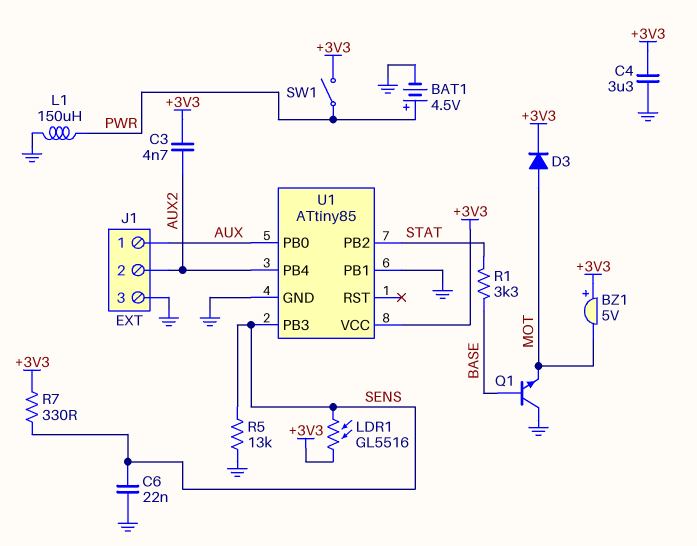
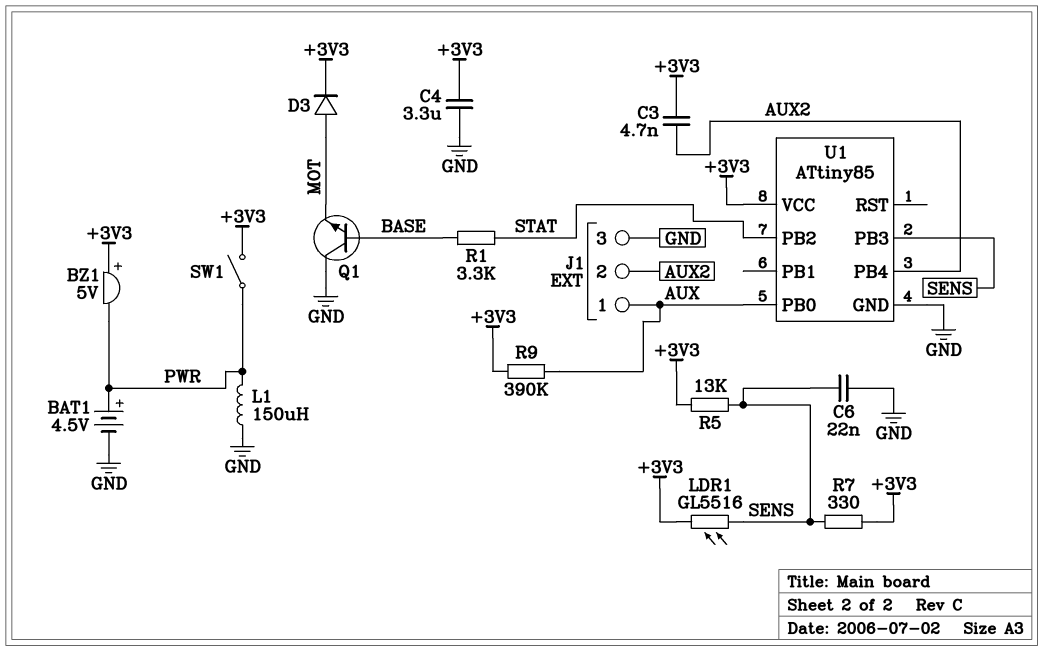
BZ1: buzzer 5V (plus +3V3, minus MOT) -> buzzer 5V (plus +3V3, minus PWR)
R5: 13k (GND, SENS) -> 13k (+3V3, SENS)
R9: none -> 390k (+3V3, AUX)
U1 pin PB1: GND -> none

